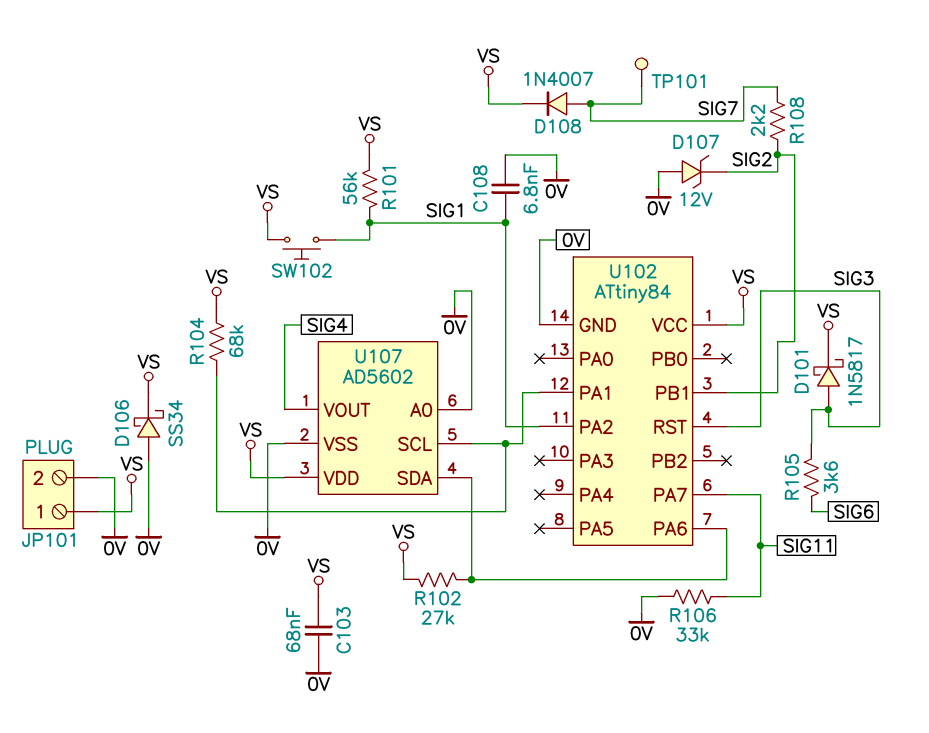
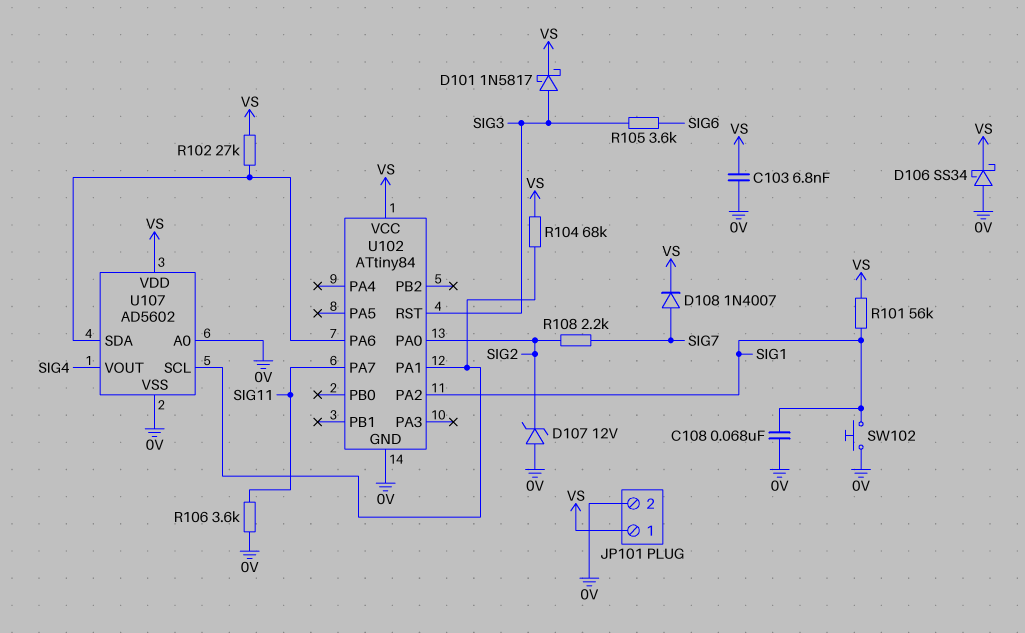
C103: 68nF (0V, VS) -> 6.8nF (0V, VS)
C108: 6.8nF (0V, SIG1) -> 68nF (0V, SIG1)
R106: 33k (0V, SIG11) -> 3.6k (0V, SIG11)
SW102: button (SIG1, VS) -> button (0V, SIG1)
TP101: test point (SIG7) -> none
U102 pin PA0: none -> SIG2
U102 pin PB1: SIG2 -> none

